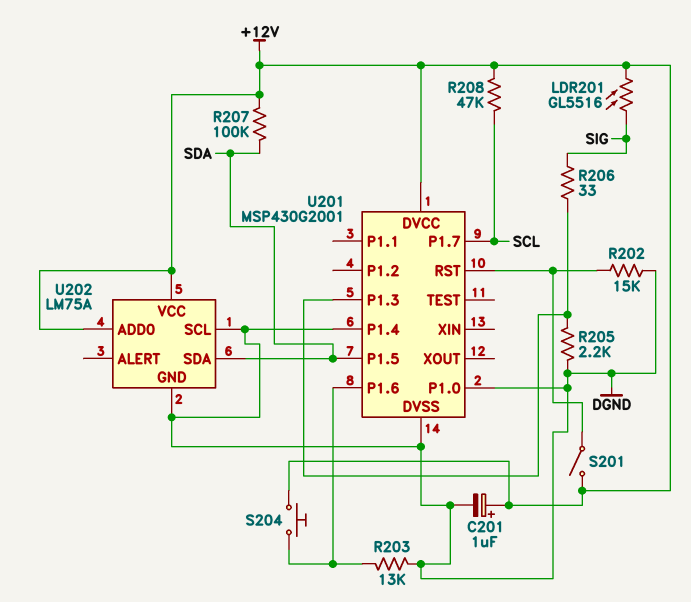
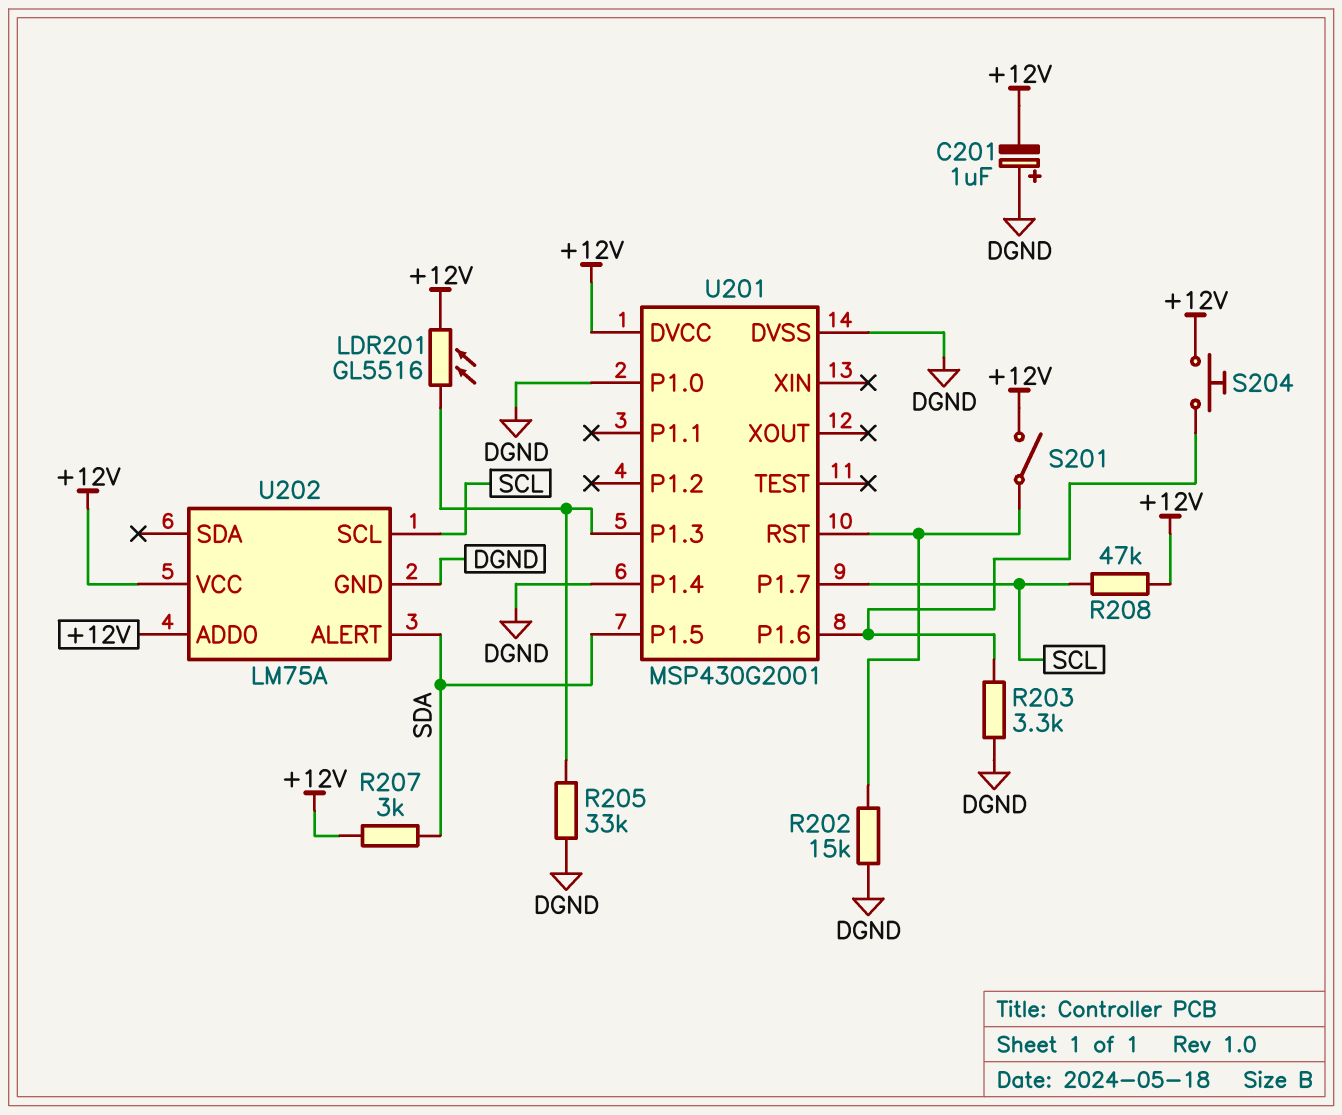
C201: 1uF (plus +12V, minus DGND) -> 1uF (plus DGND, minus +12V)
LDR201: GL5516 (+12V, SIG) -> GL5516 (+12V, U201/P1.3)
R203: 13k (DGND, U201/P1.6) -> 3.3k (DGND, U201/P1.6)
R205: 2.2k (DGND, U201/P1.3) -> 33k (DGND, U201/P1.3)
R206: 33 (SIG, U201/P1.3) -> none
R207: 100k (+12V, SDA) -> 3k (+12V, SDA)
U202 pin ALERT: none -> SDA
U202 pin SCL: DGND -> SCL
U202 pin SDA: SDA -> none

